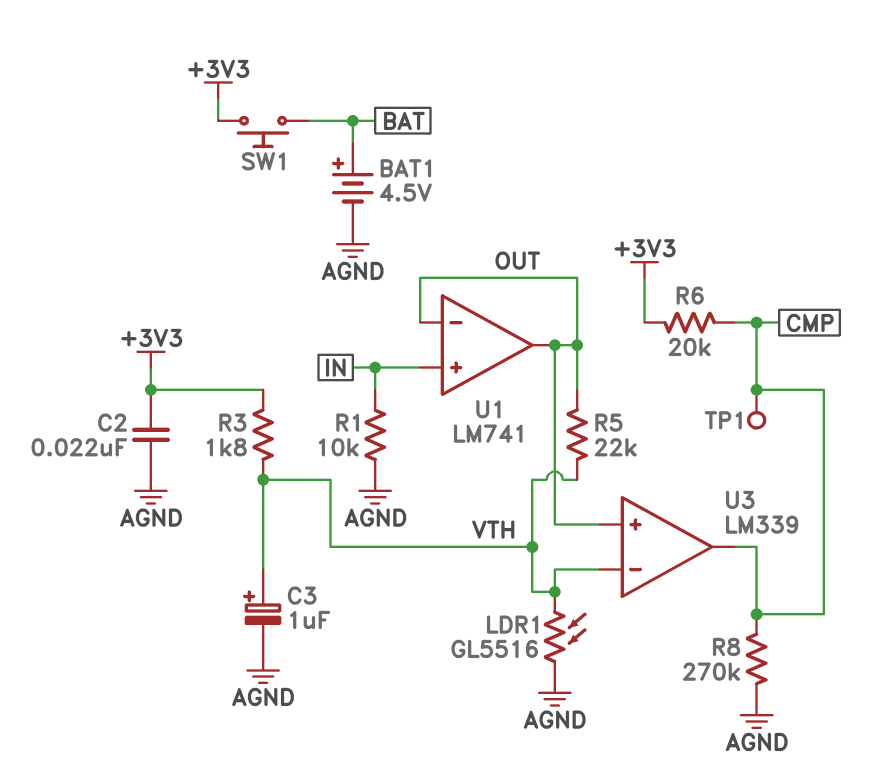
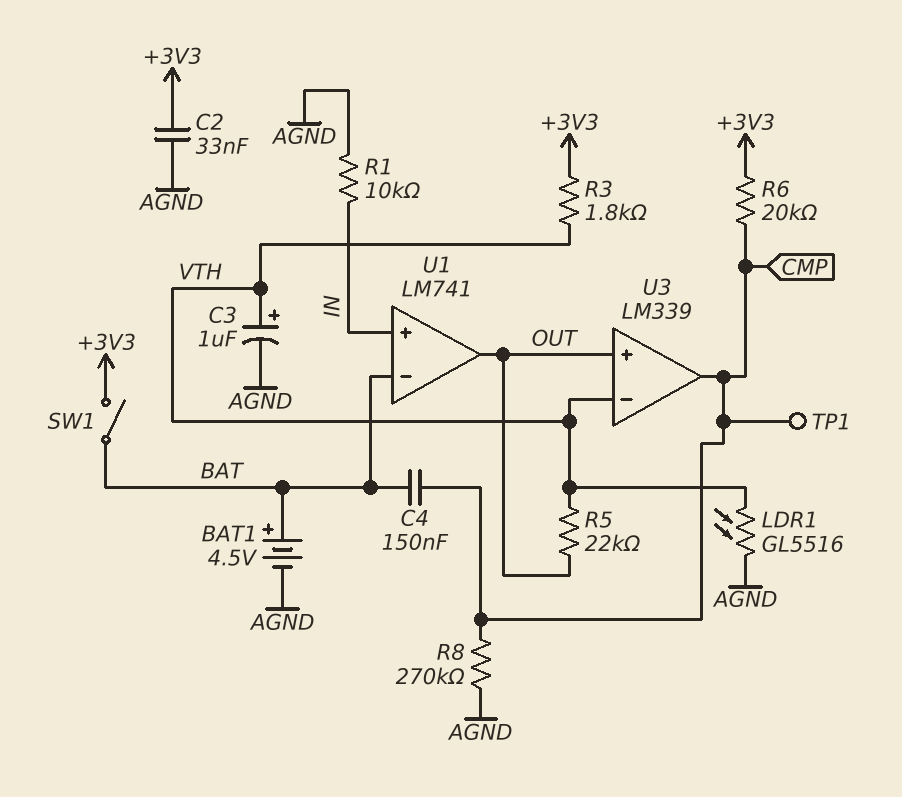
C2: 22nF (+3V3, AGND) -> 33nF (+3V3, AGND)
C4: none -> 150nF (BAT, CMP)
SW1: button (+3V3, BAT) -> switch (+3V3, BAT)
U1 pin in-: OUT -> BAT

